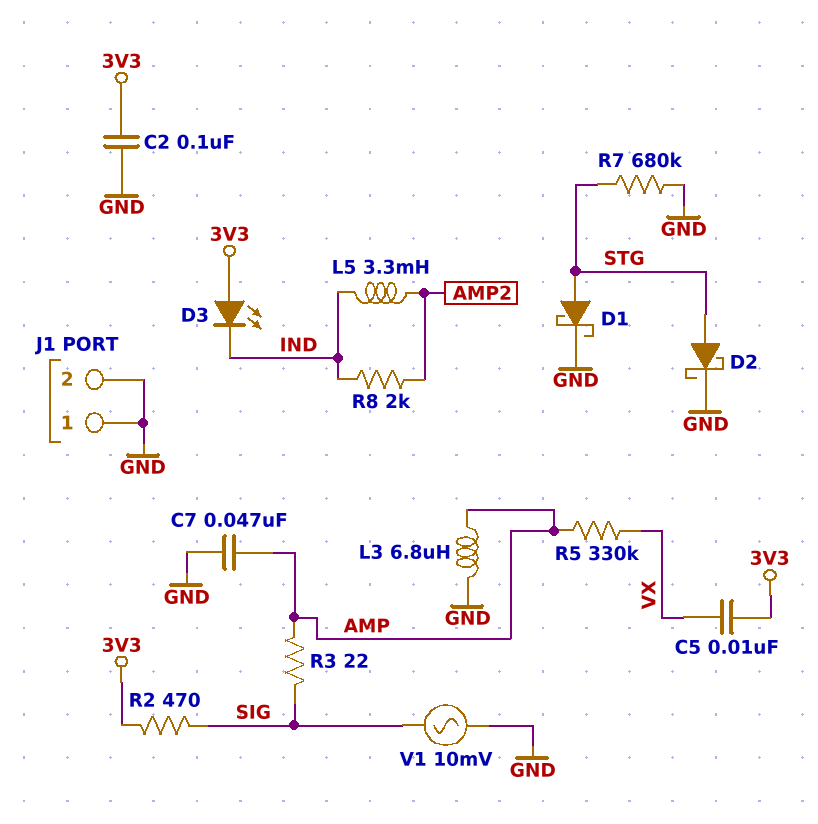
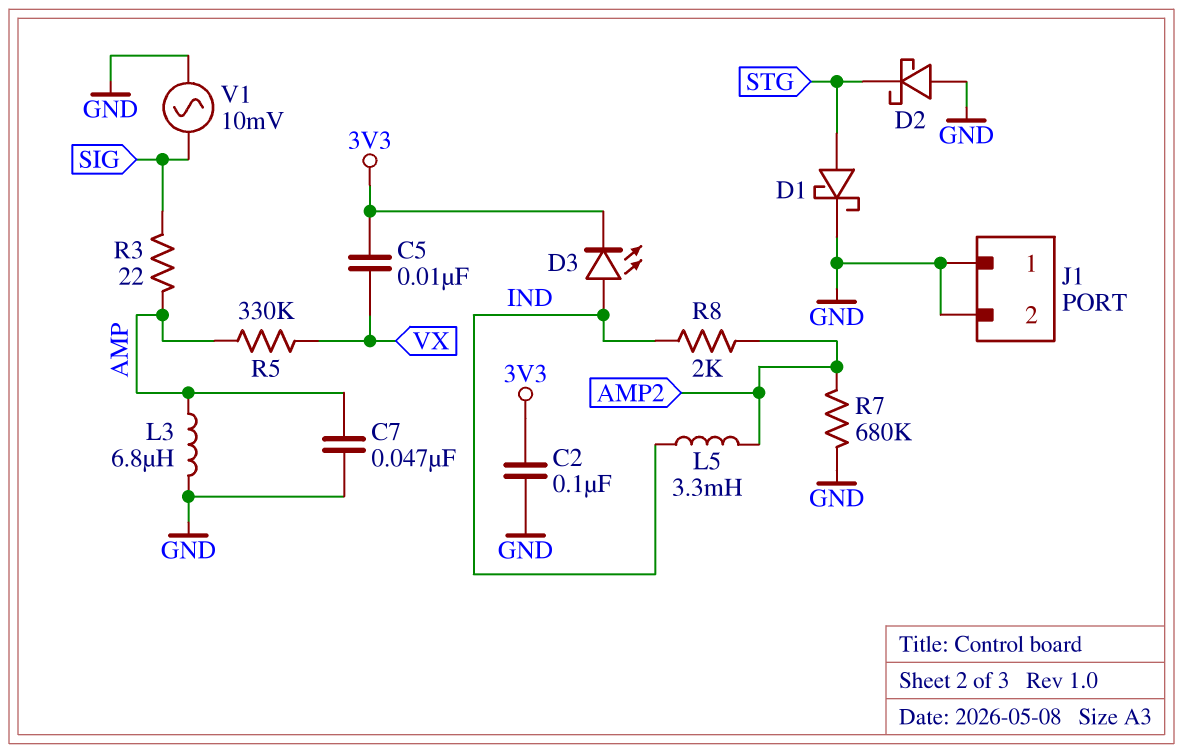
D2: schottky (A STG, K GND) -> schottky (A GND, K STG)
D3: LED (A 3V3, K IND) -> LED (A IND, K 3V3)
R2: 470 (3V3, SIG) -> none
R7: 680k (GND, STG) -> 680k (AMP2, GND)

